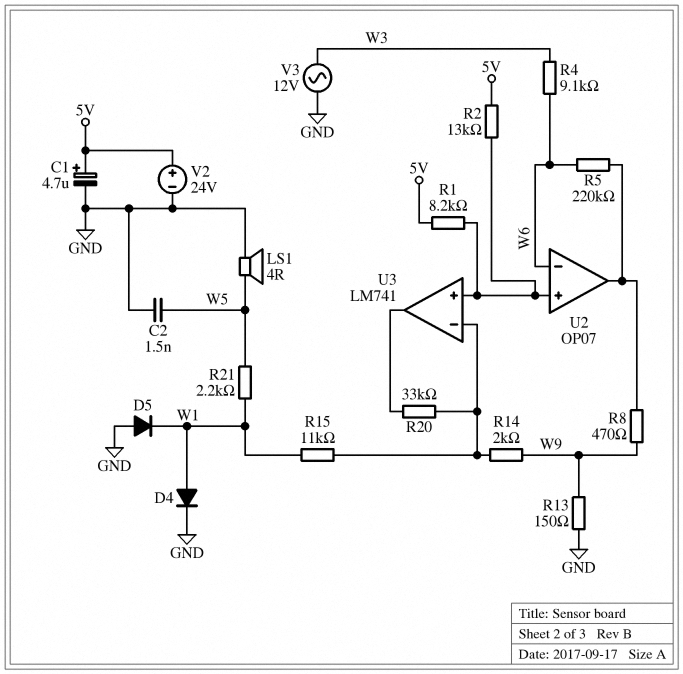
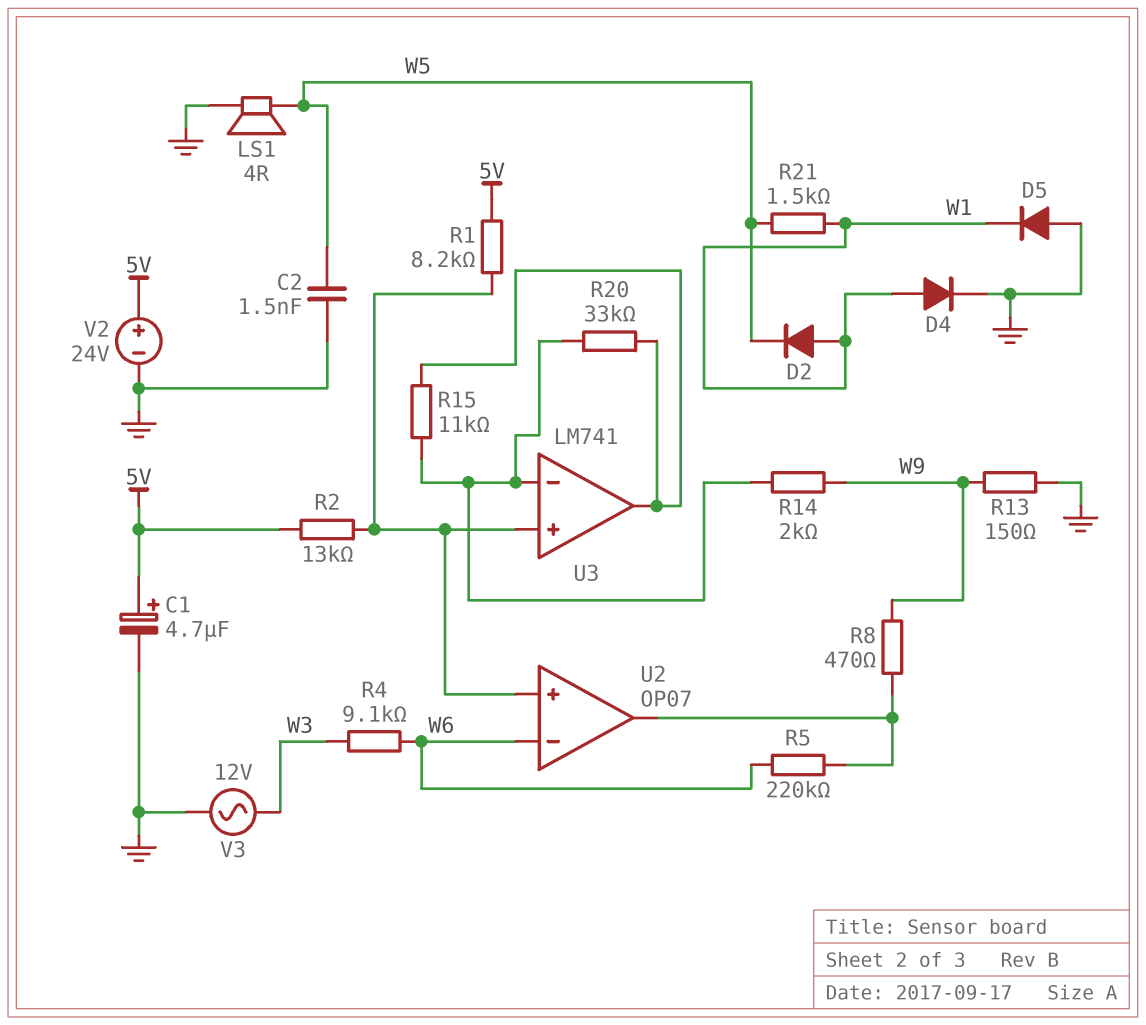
D2: none -> diode (A W1, K W5)
R15: 11k (U3/in-, W1) -> 11k (U3/in-, U3/out)
R21: 2.2k (W1, W5) -> 1.5k (W1, W5)

